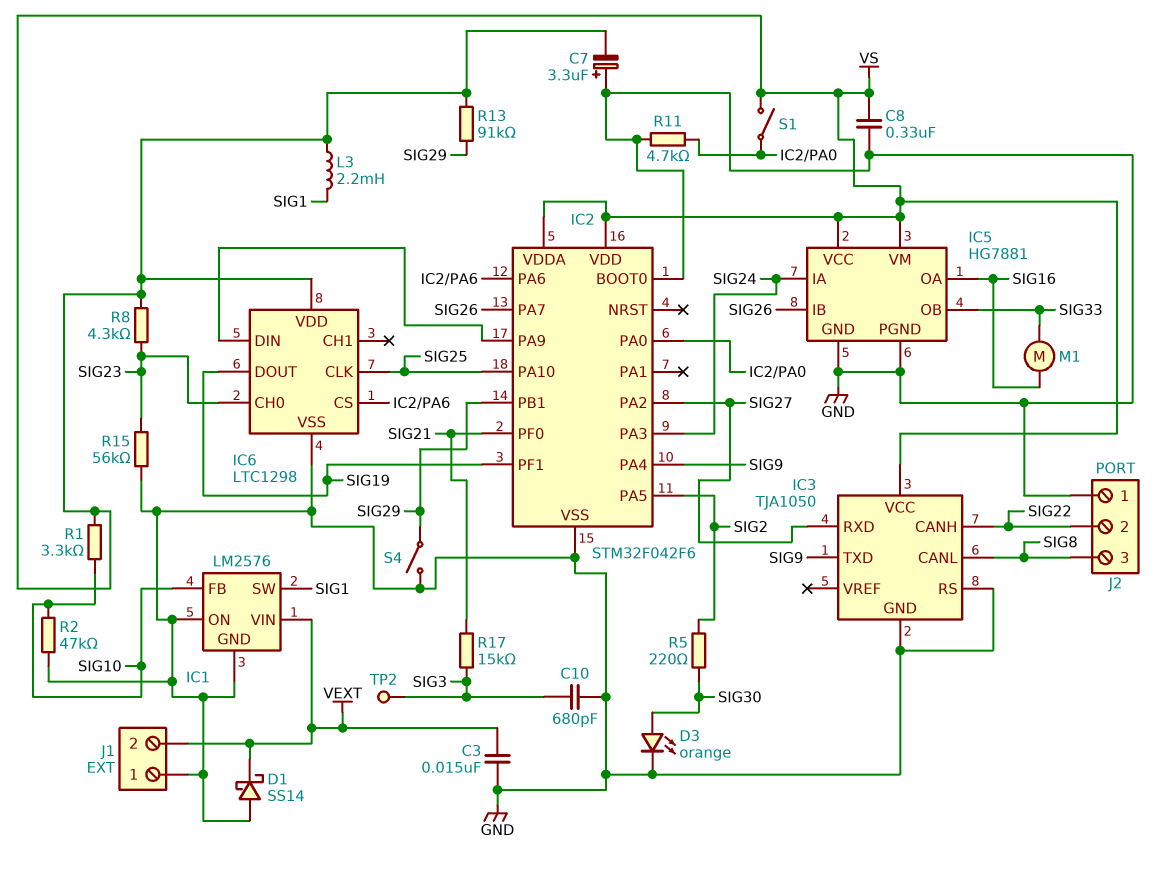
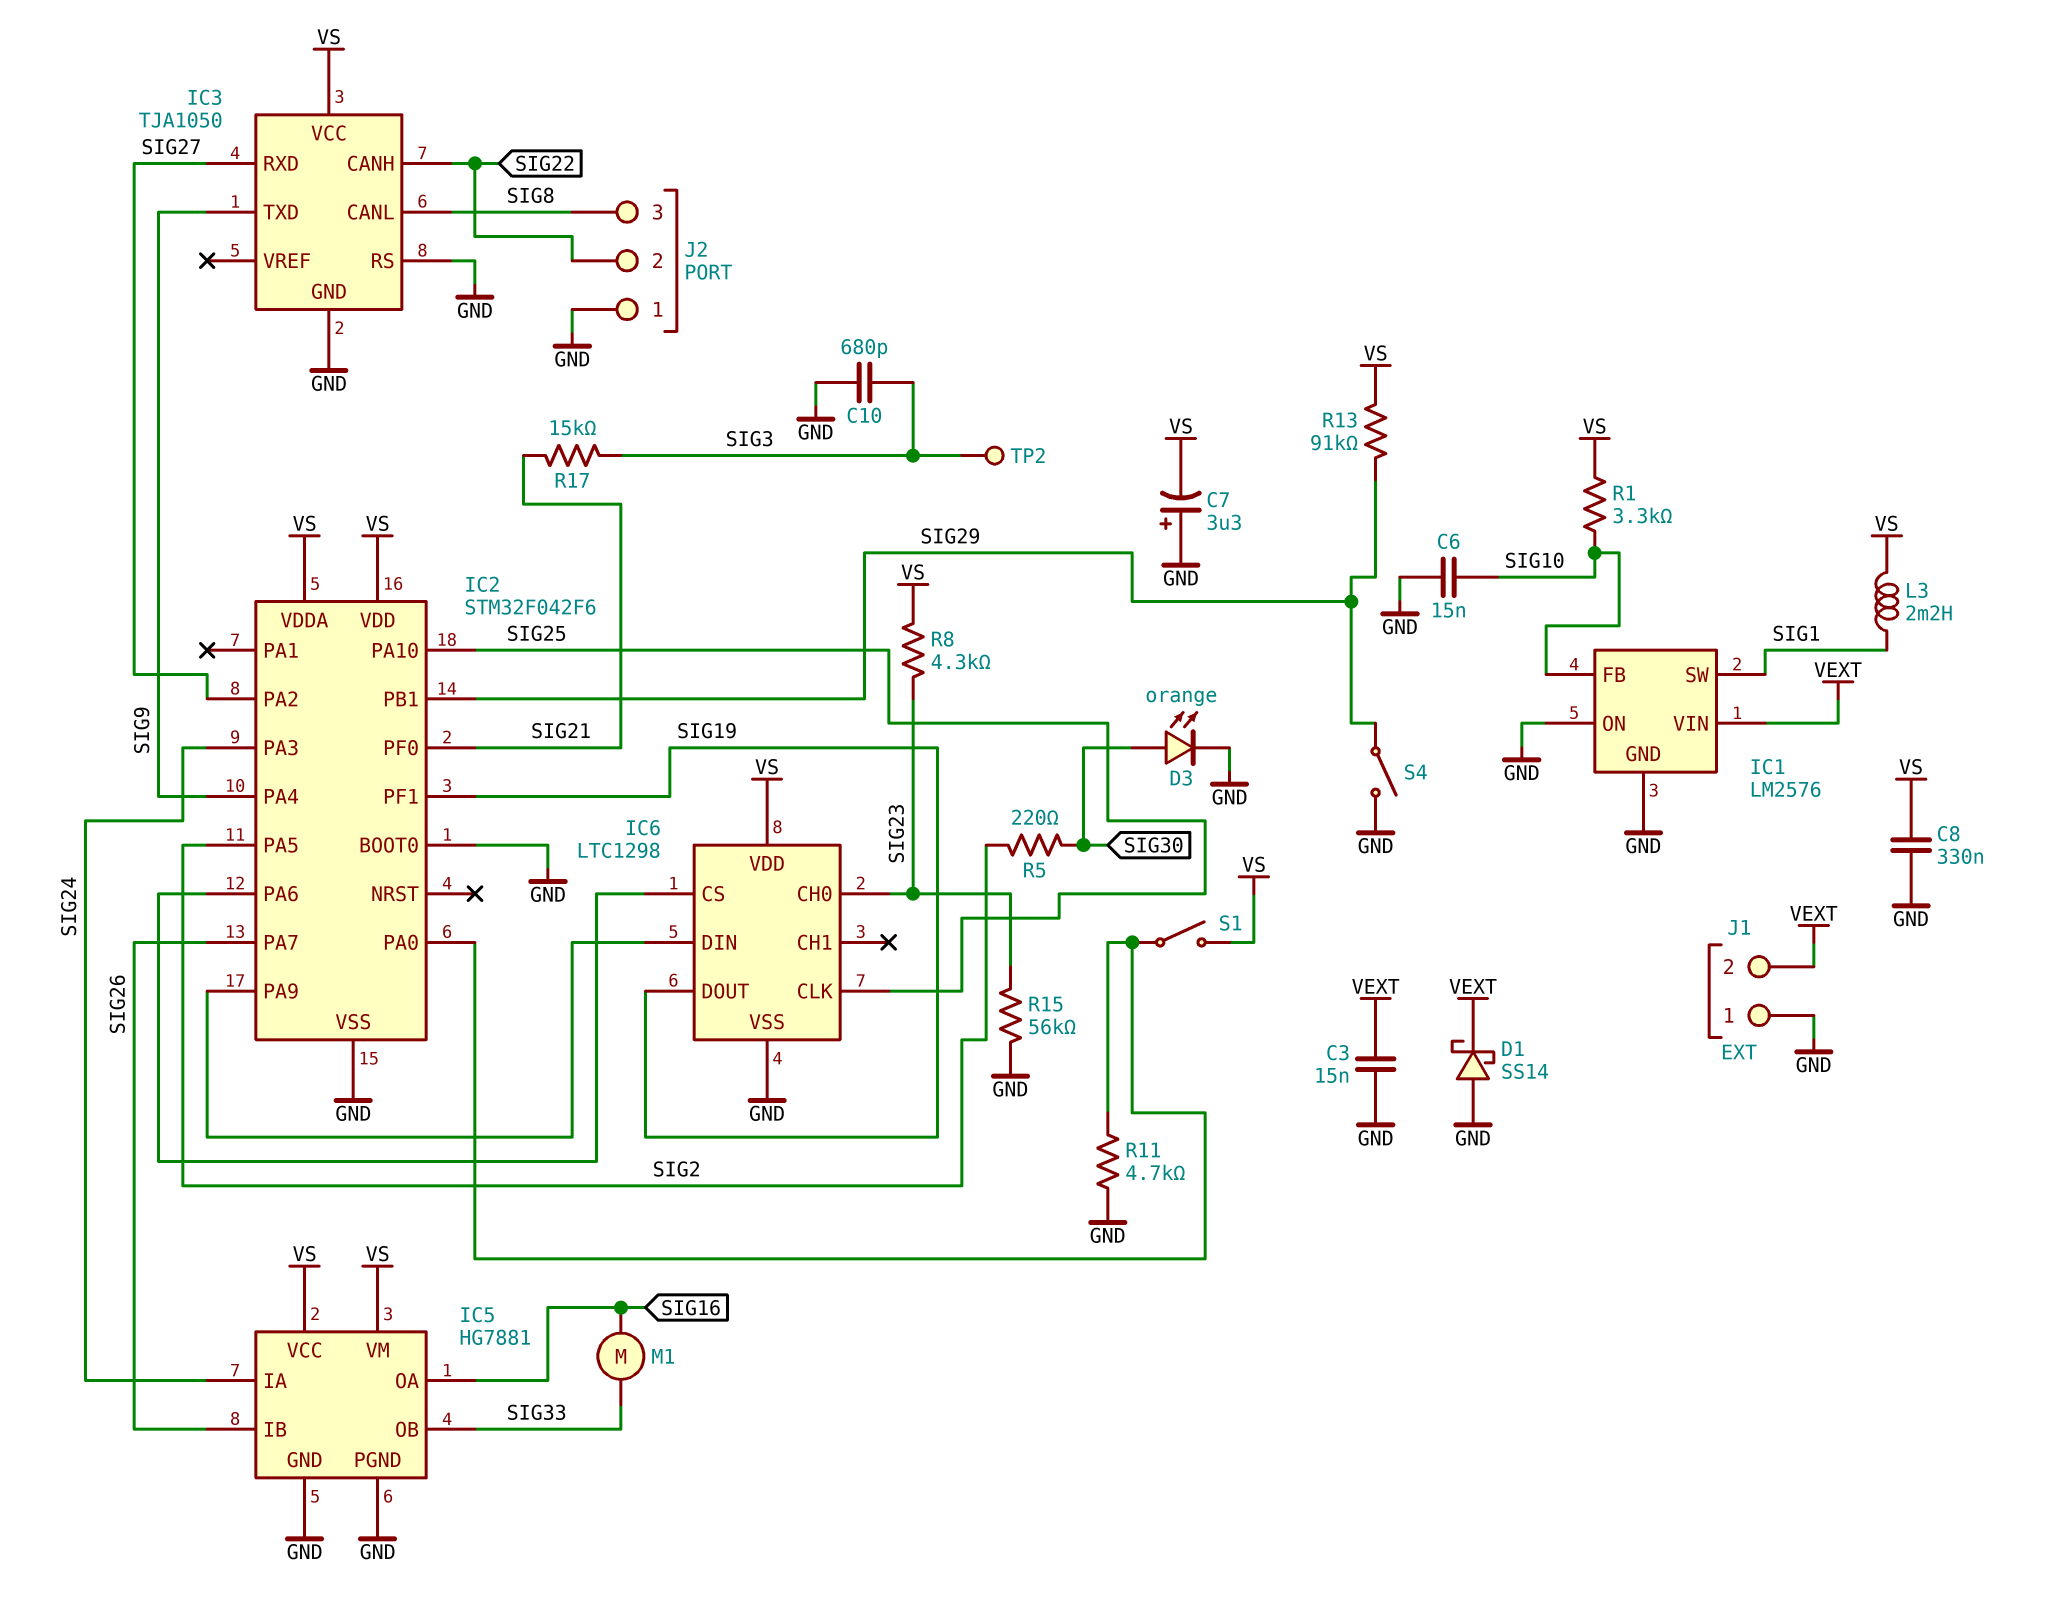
C6: none -> 15nF (GND, SIG10)
R2: 47k (GND, SIG10) -> none

